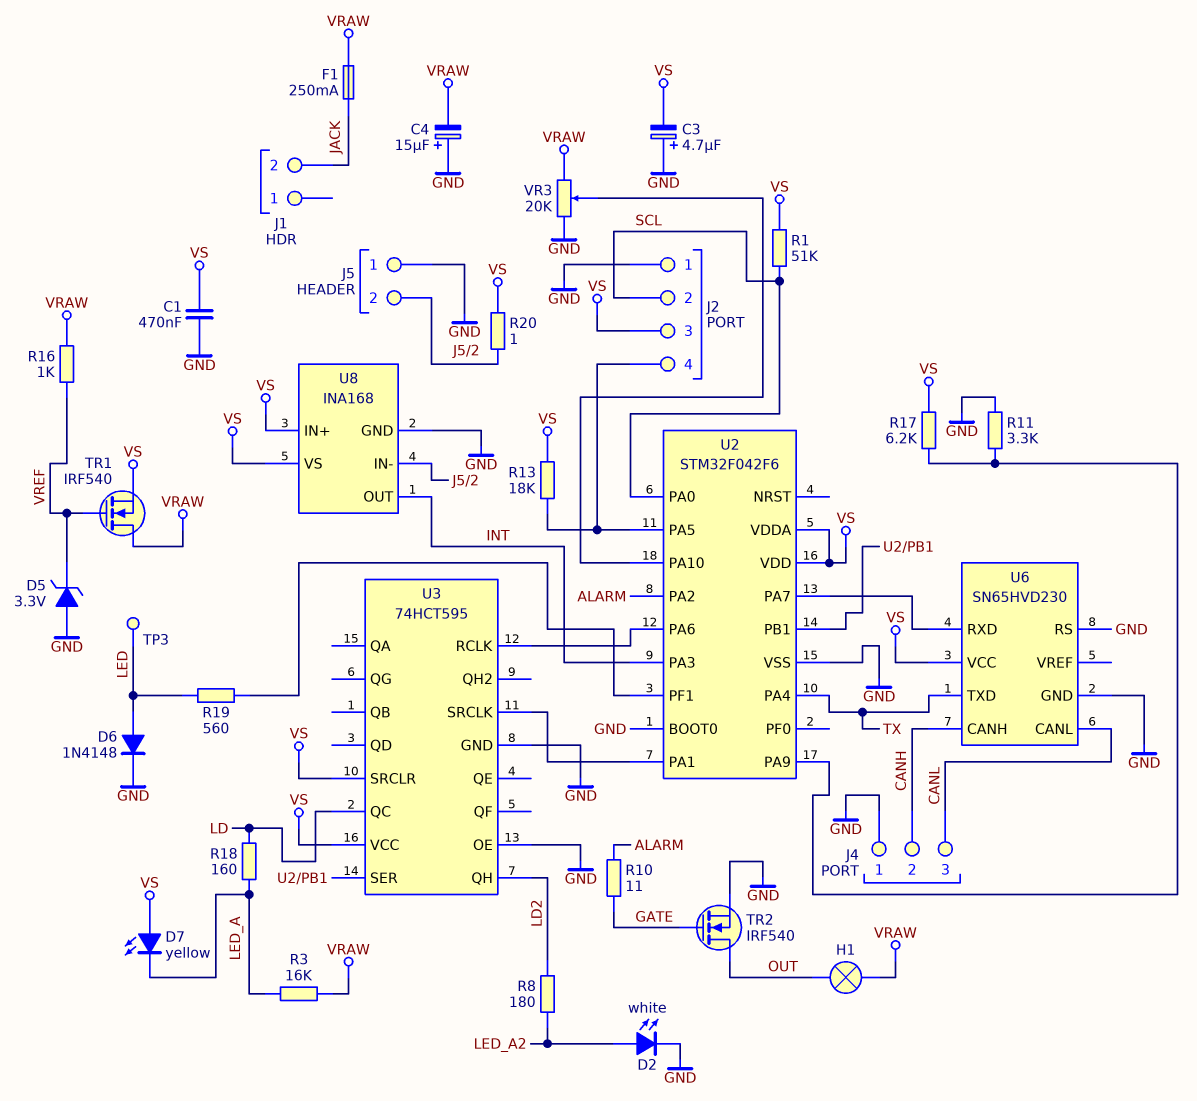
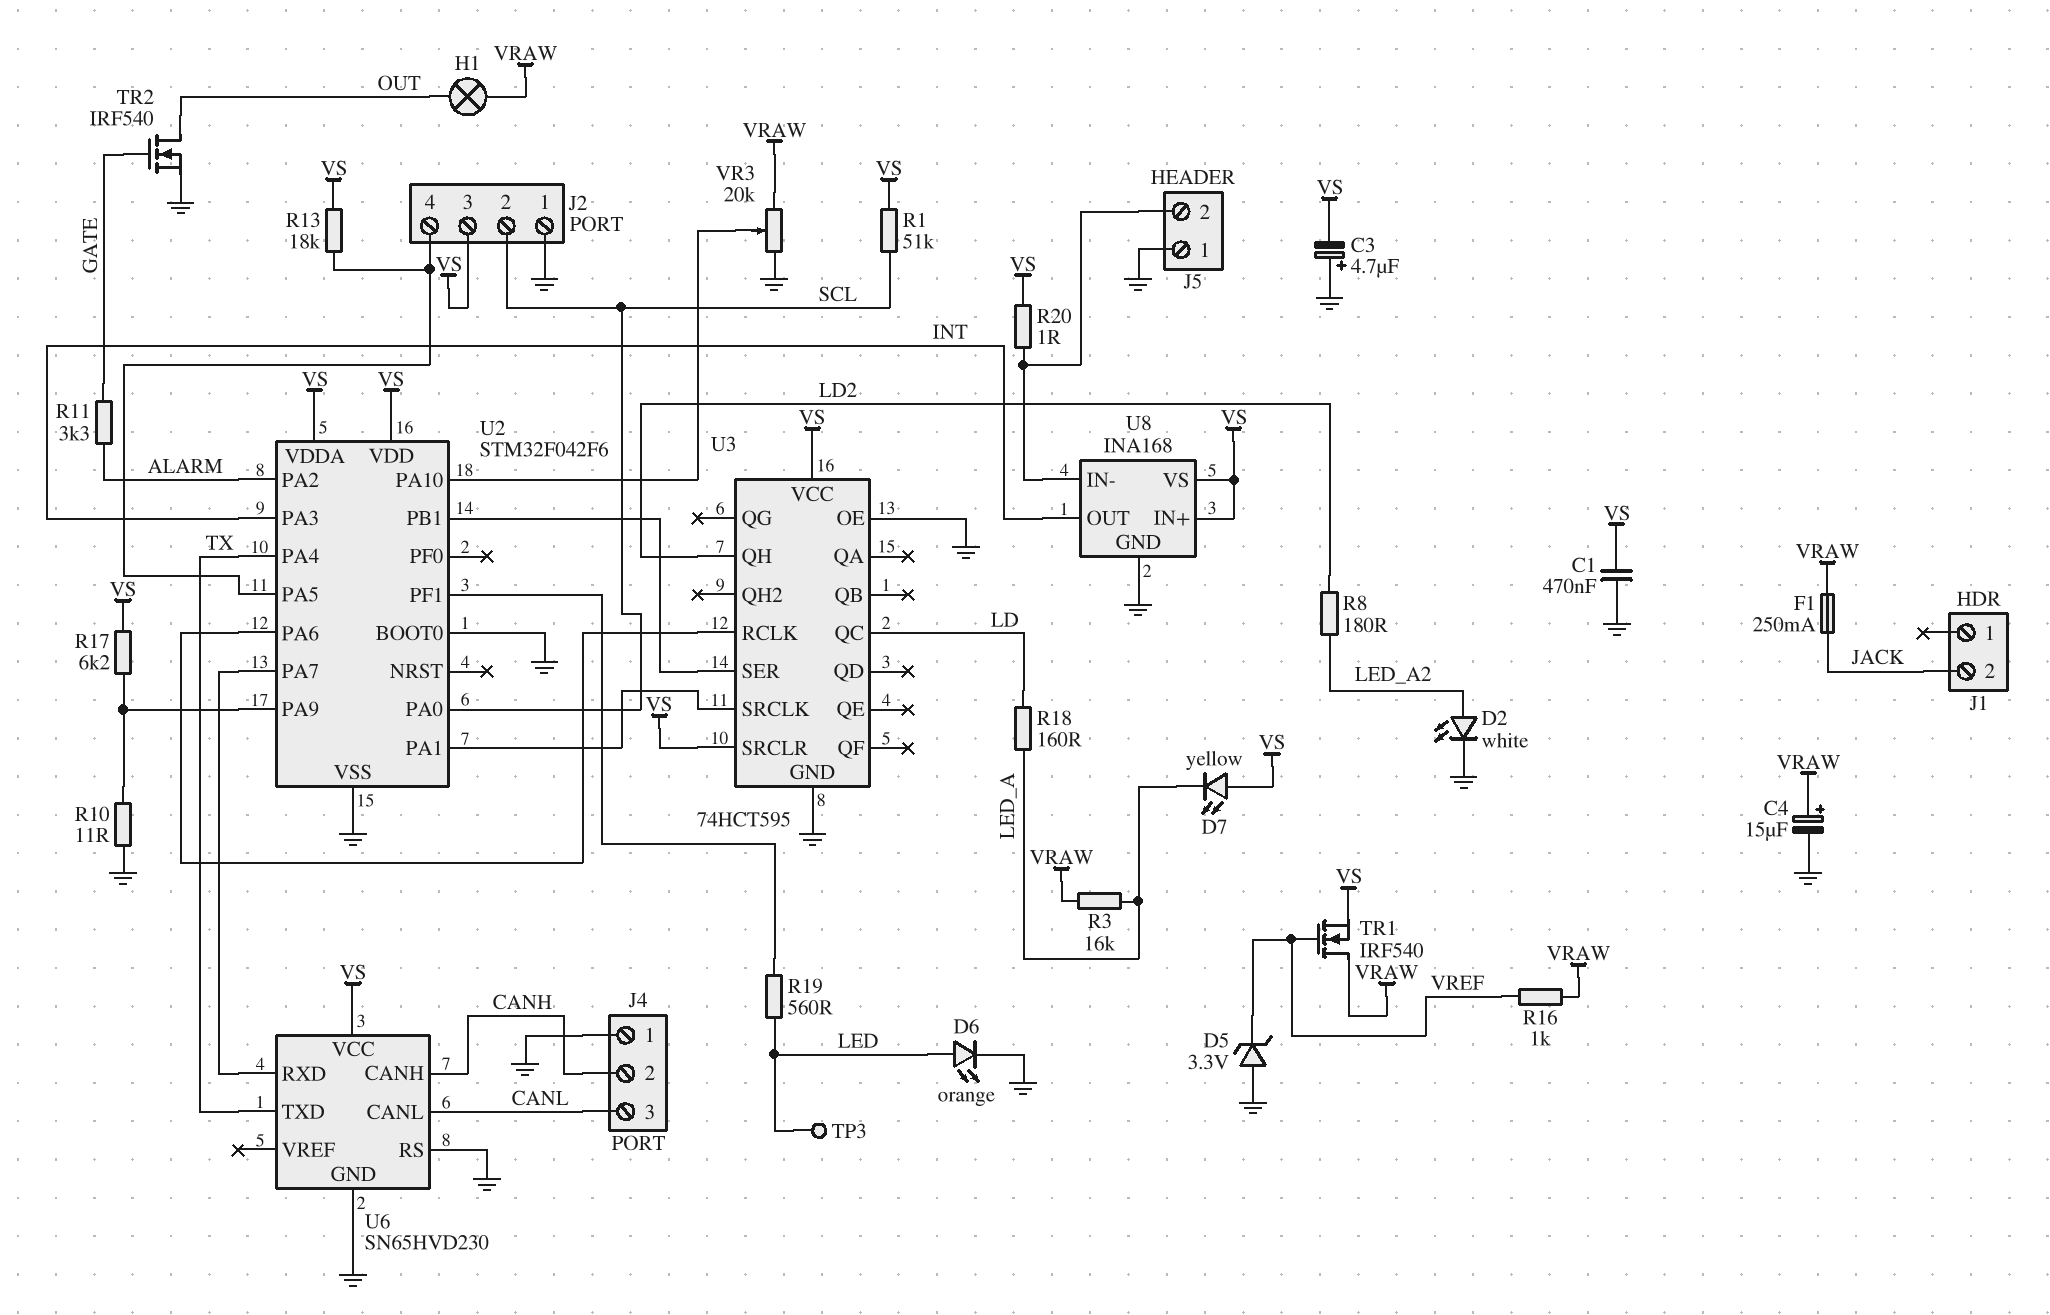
C4: 15uF (plus GND, minus VRAW) -> 15uF (plus VRAW, minus GND)
D6: diode 1N4148 (A LED, K GND) -> LED orange (A LED, K GND)
R10: 11 (ALARM, GATE) -> 11 (GND, U2/PA9)
R11: 3.3k (GND, U2/PA9) -> 3.3k (ALARM, GATE)

